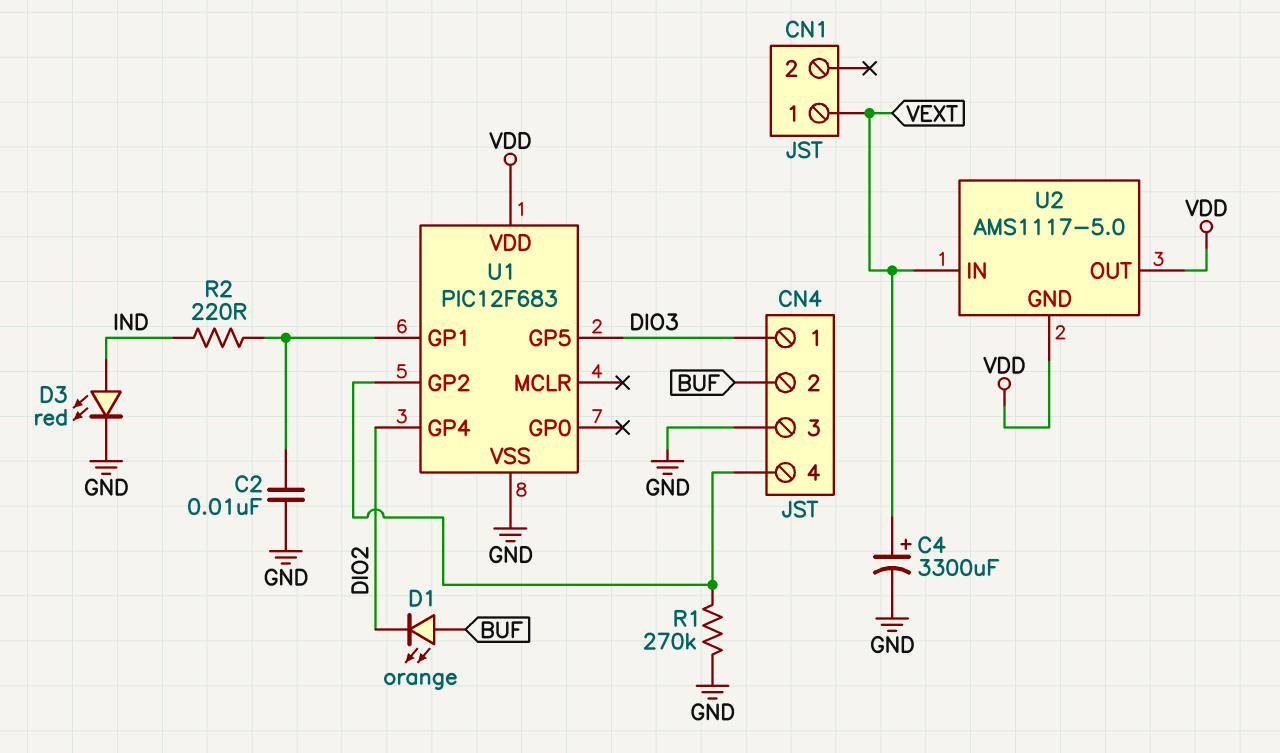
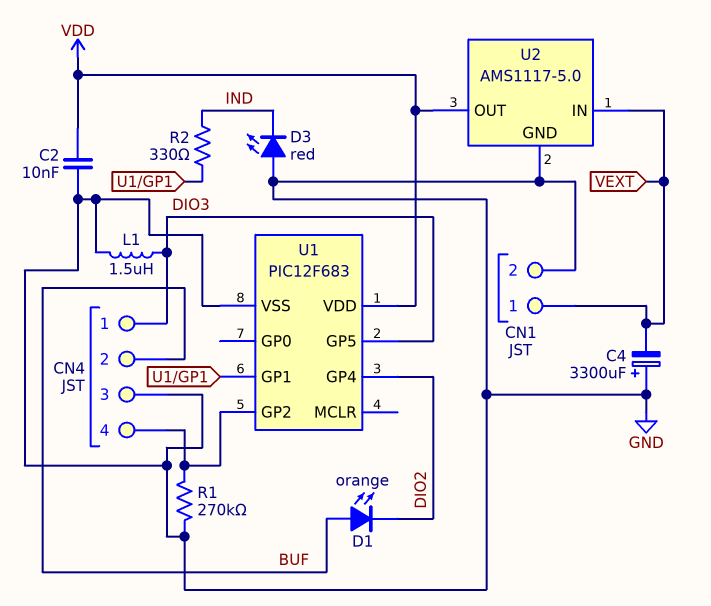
C2: 10nF (GND, U1/GP1) -> 10nF (GND, VDD)
C4: 3300uF (plus VEXT, minus GND) -> 3300uF (plus GND, minus VEXT)
CN1 pin 2: none -> GND
D3: LED red (A IND, K GND) -> LED red (A GND, K IND)
L1: none -> 1.5uH (DIO3, GND)
R2: 220 (IND, U1/GP1) -> 330 (IND, U1/GP1)
U2 pin GND: VDD -> GND

